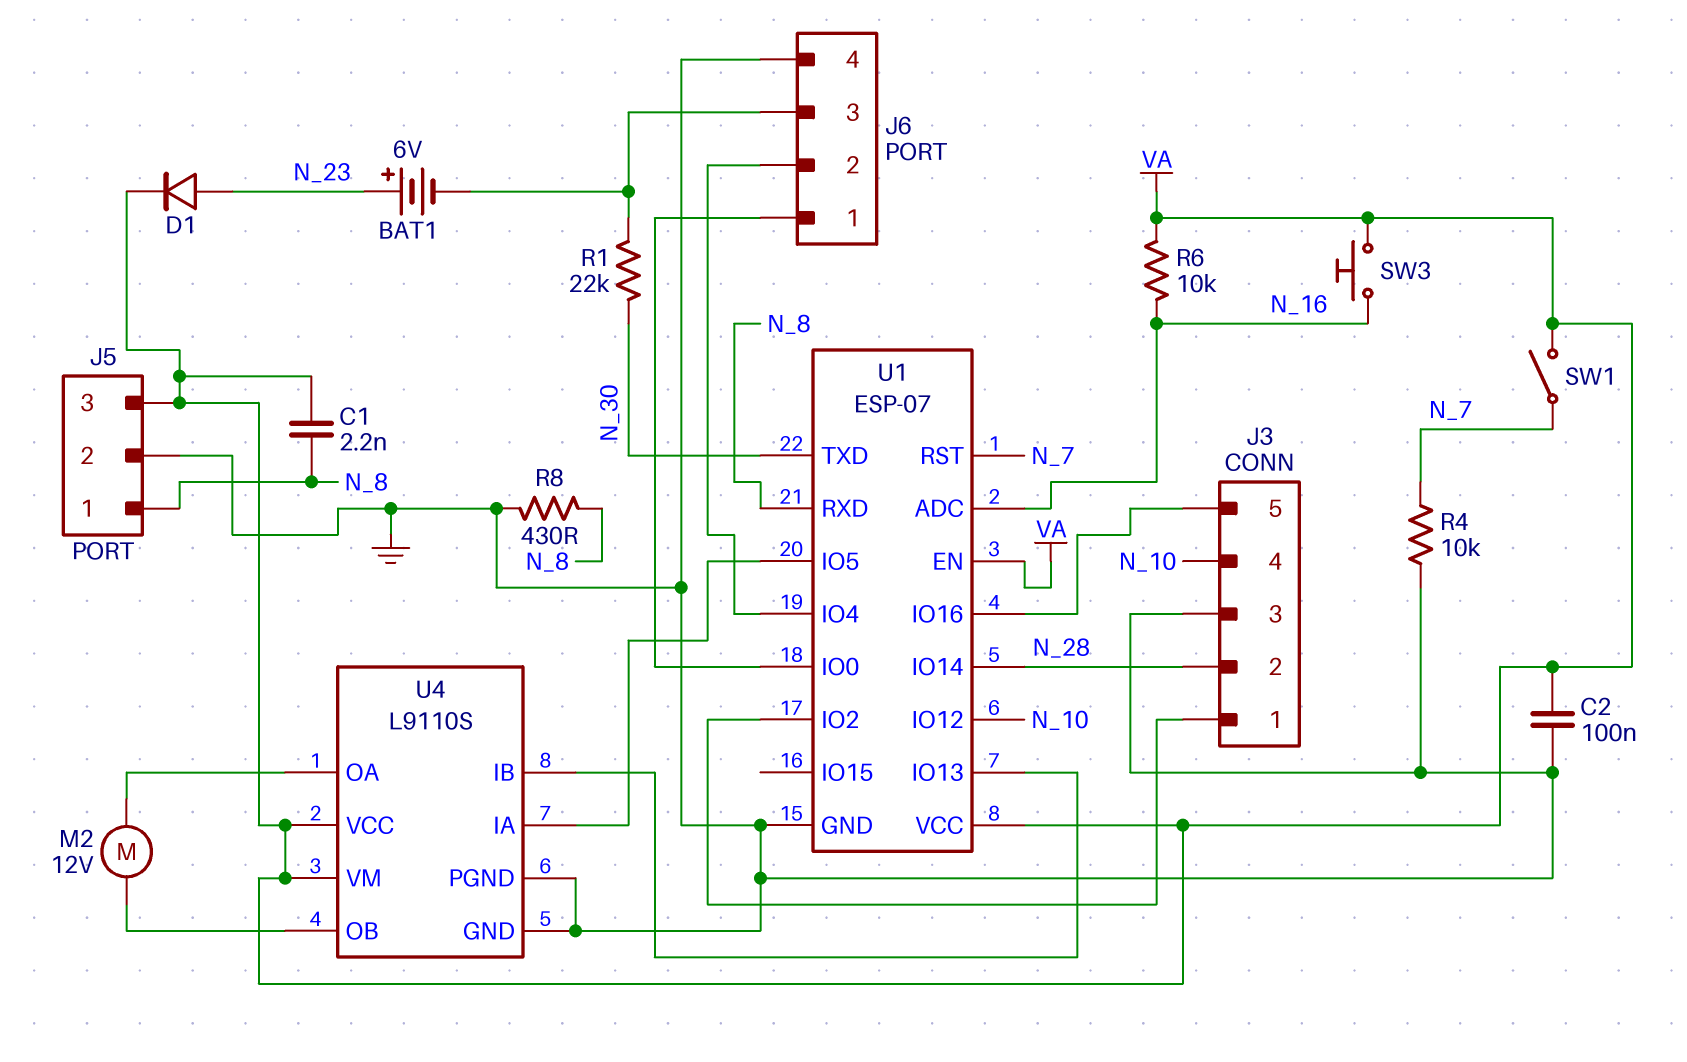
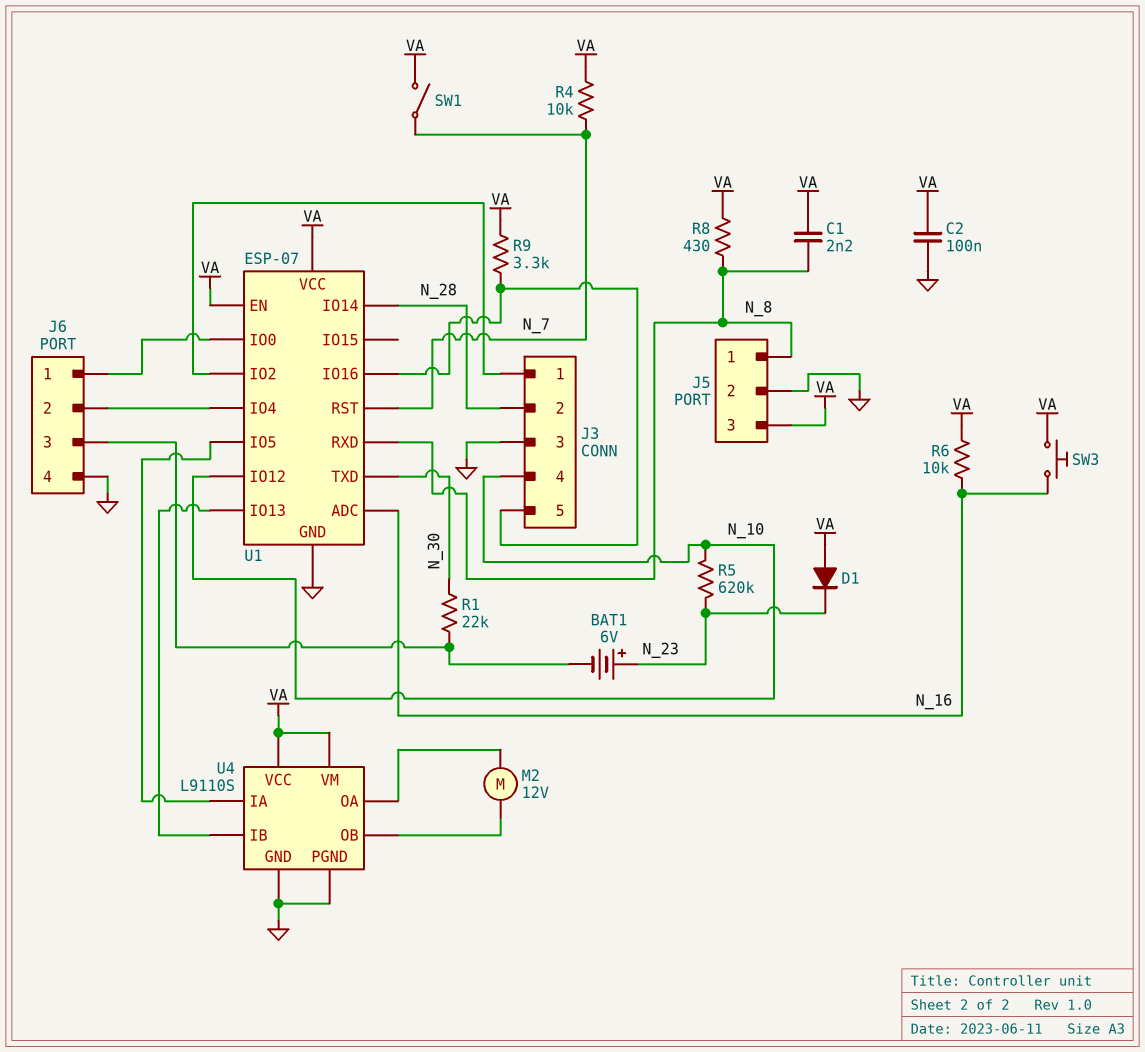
D1: diode (A N_23, K VA) -> diode (A VA, K N_23)
R4: 10k (GND, N_7) -> 10k (N_7, VA)
R5: none -> 620k (N_10, N_23)
R8: 430 (GND, N_8) -> 430 (N_8, VA)
R9: none -> 3.3k (J3/5, VA)

